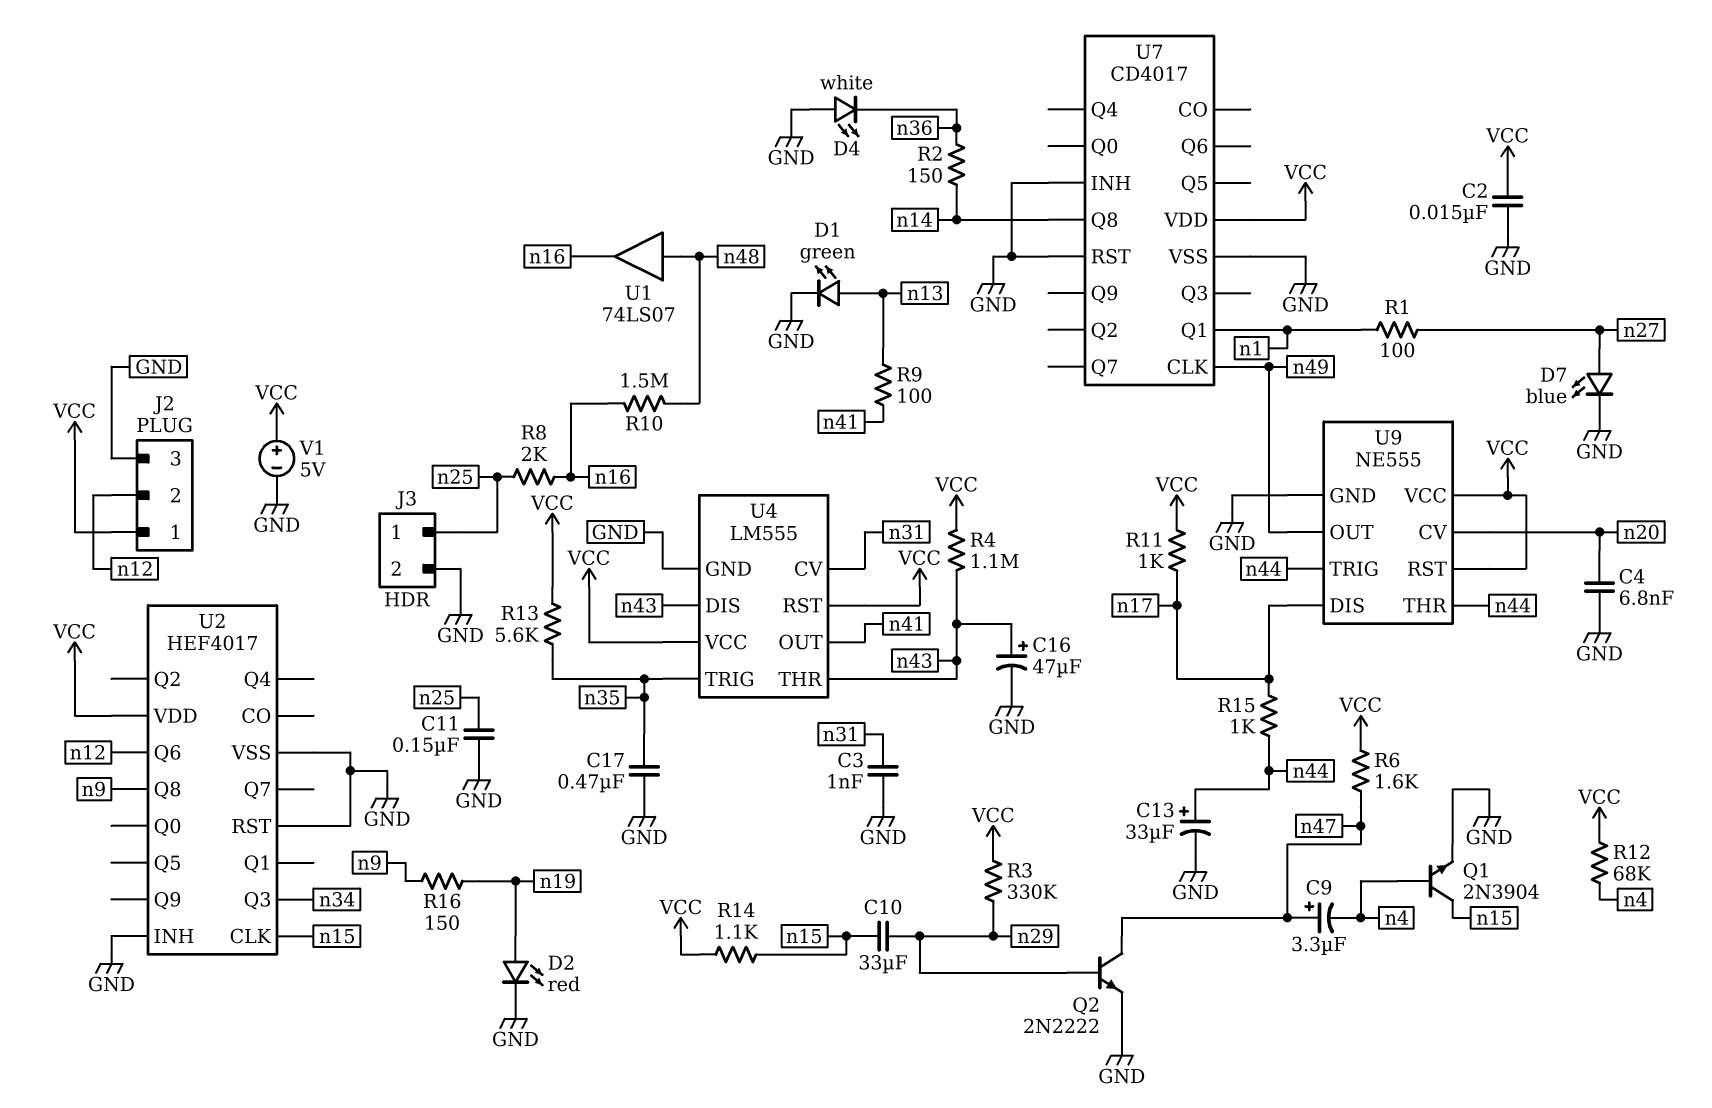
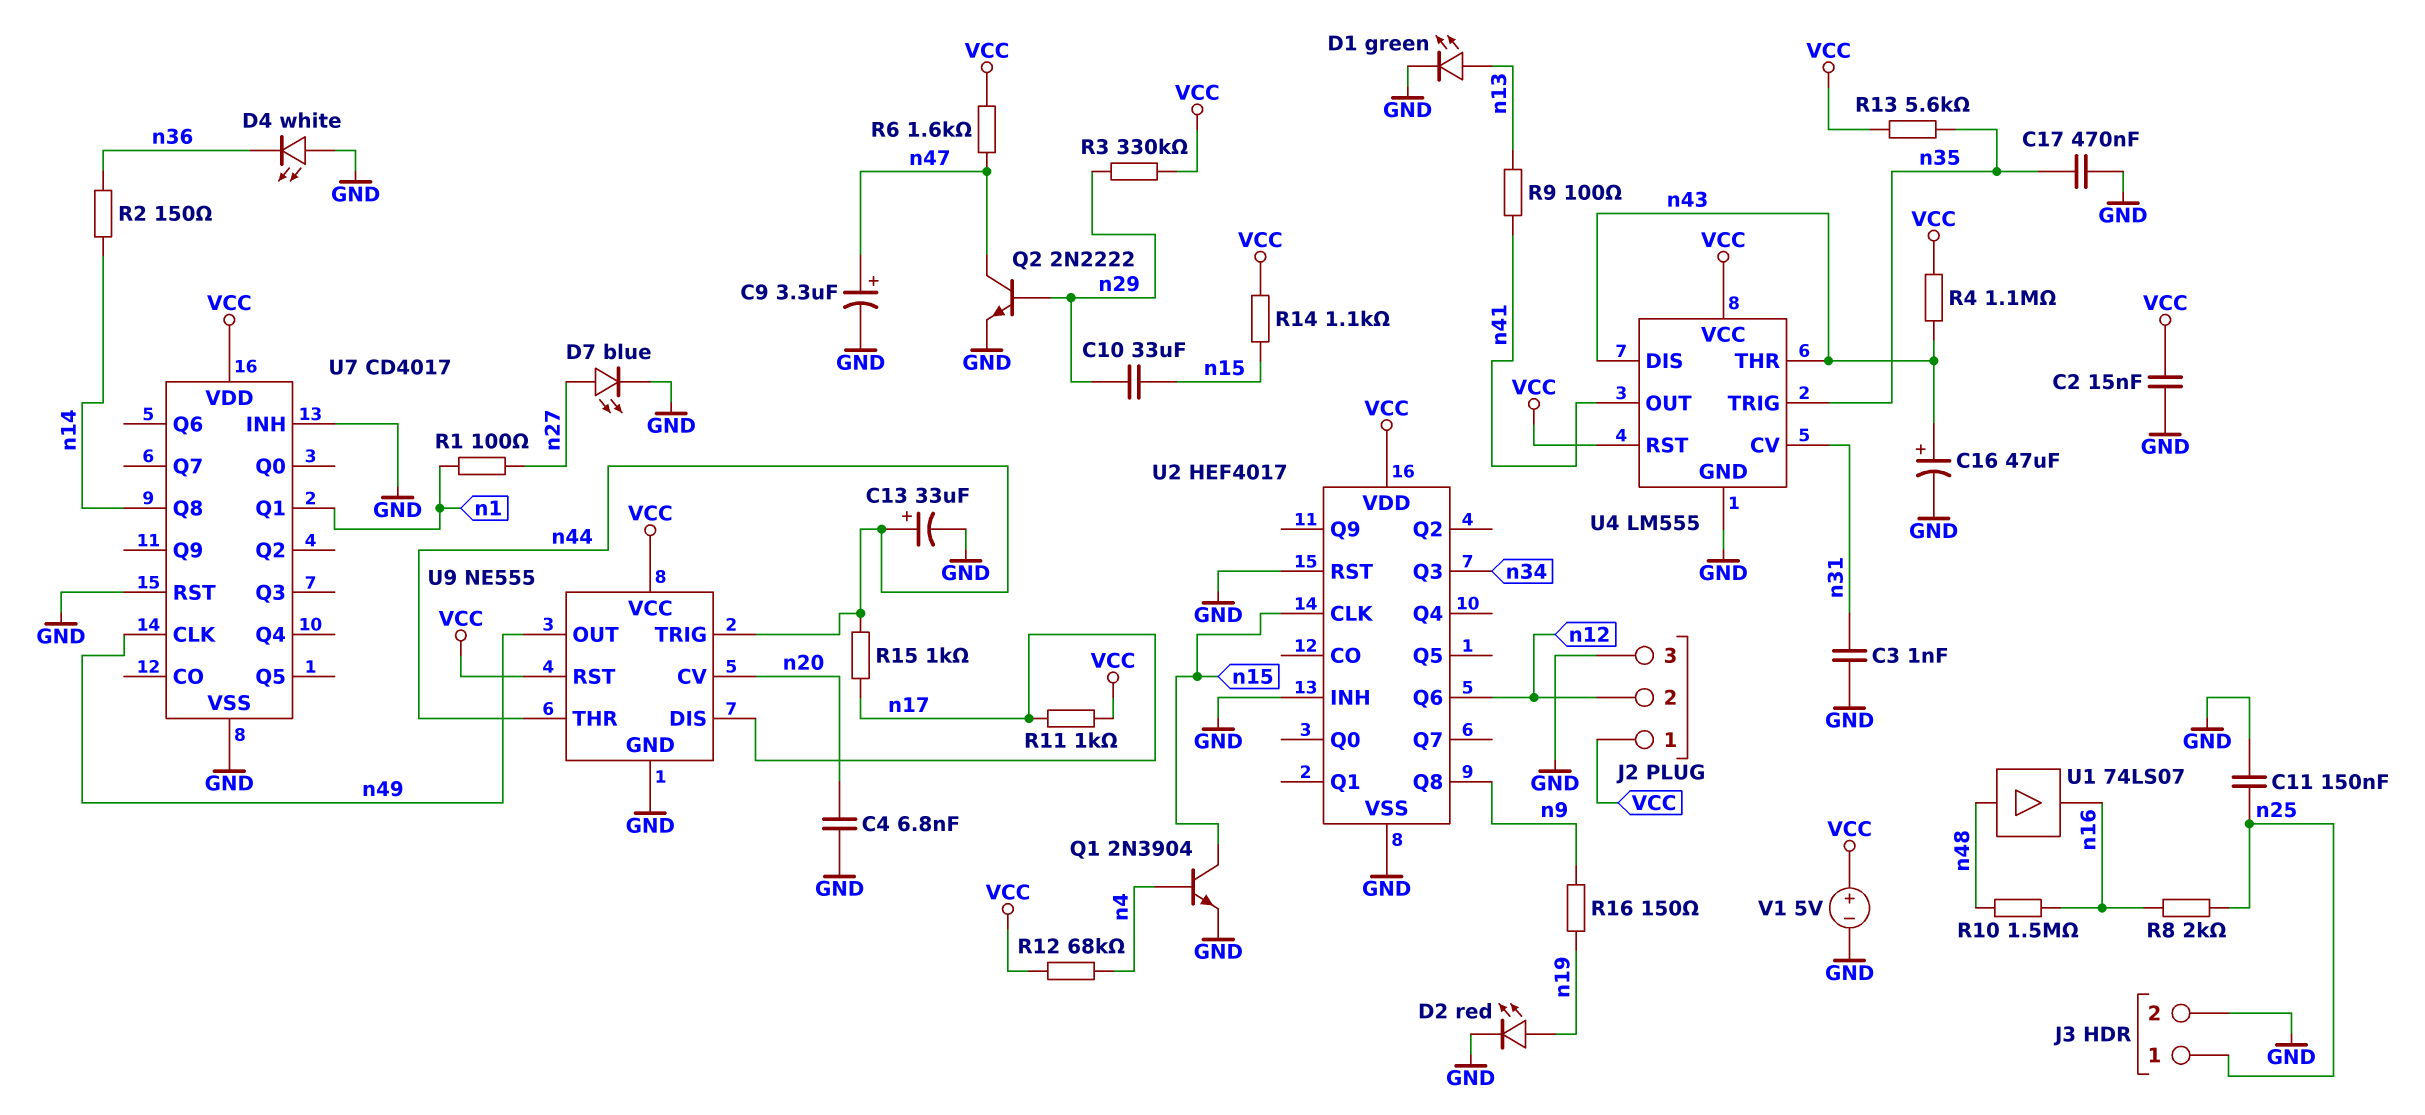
C9: 3.3uF (plus n47, minus n4) -> 3.3uF (plus n47, minus GND)

